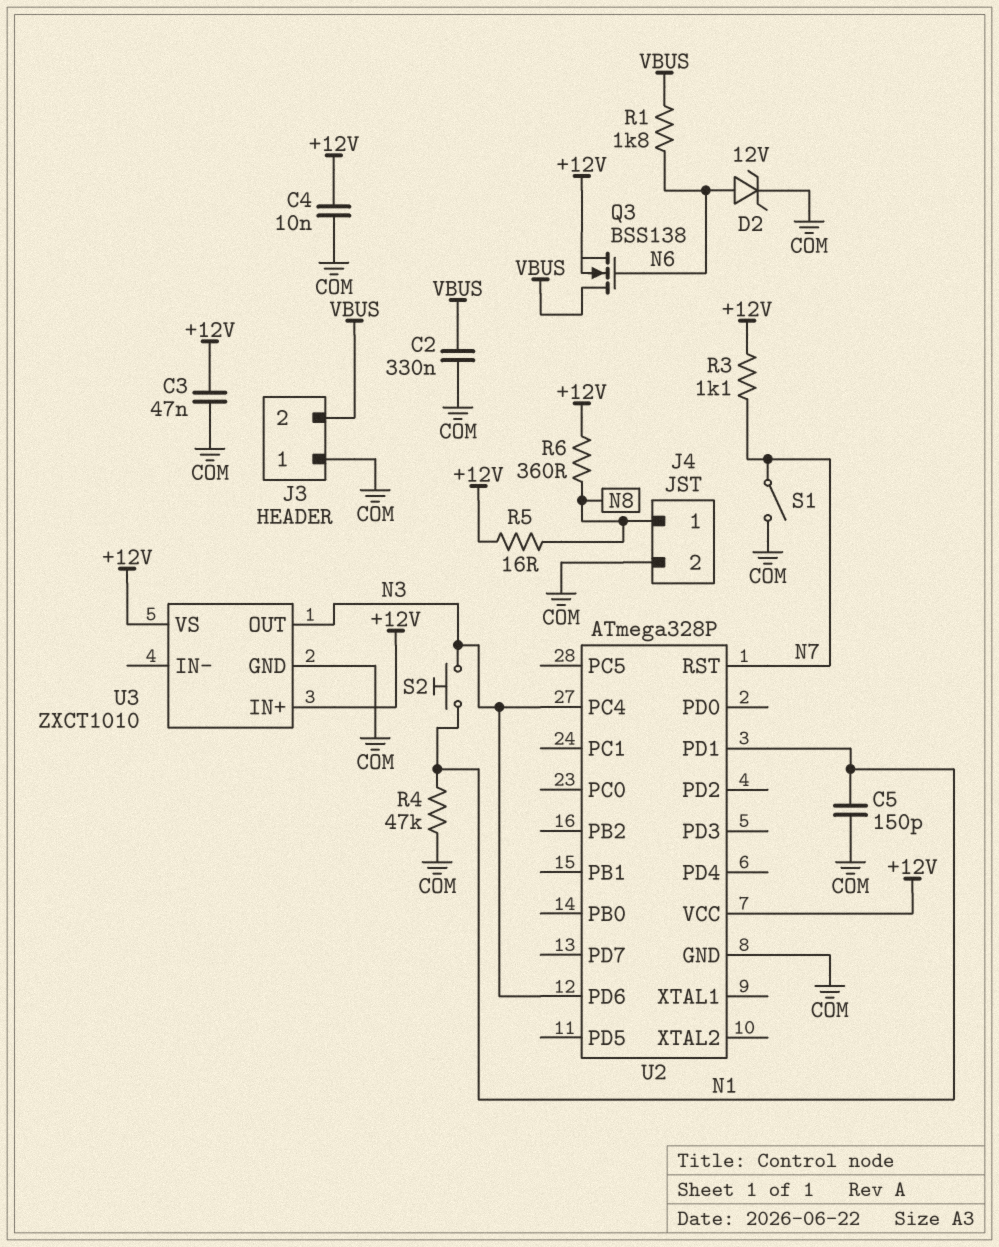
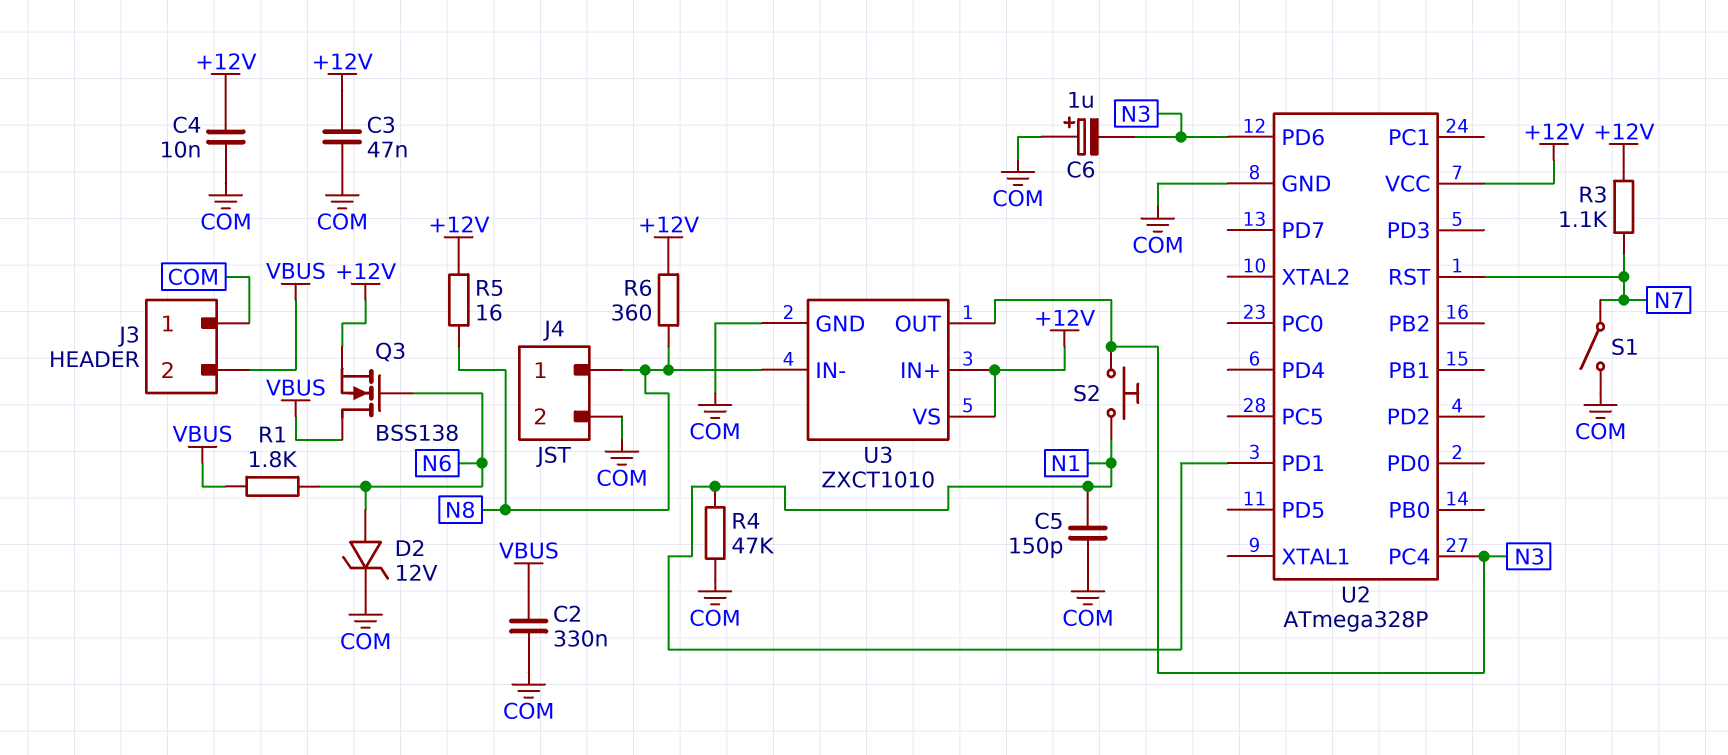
C6: none -> 1uF (plus COM, minus N3)
U3 pin IN-: none -> N8

